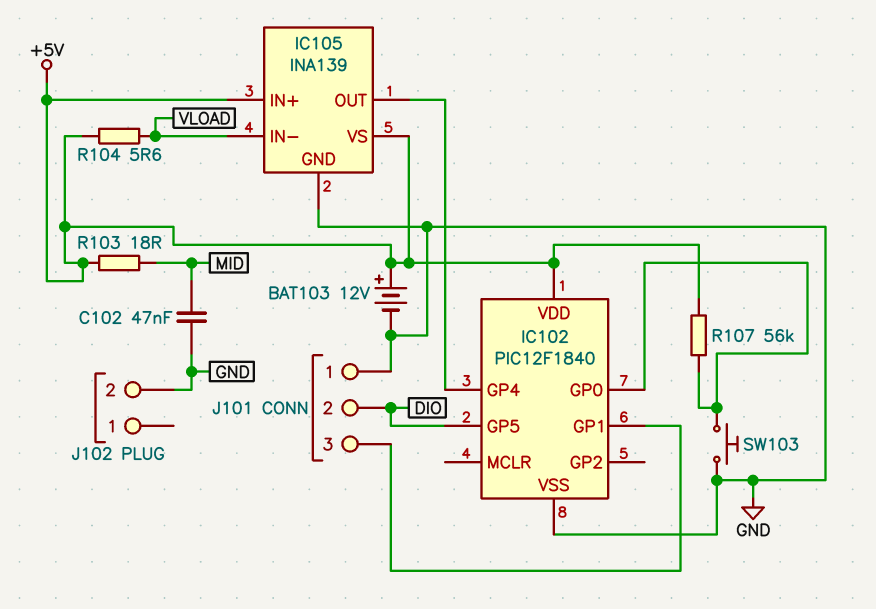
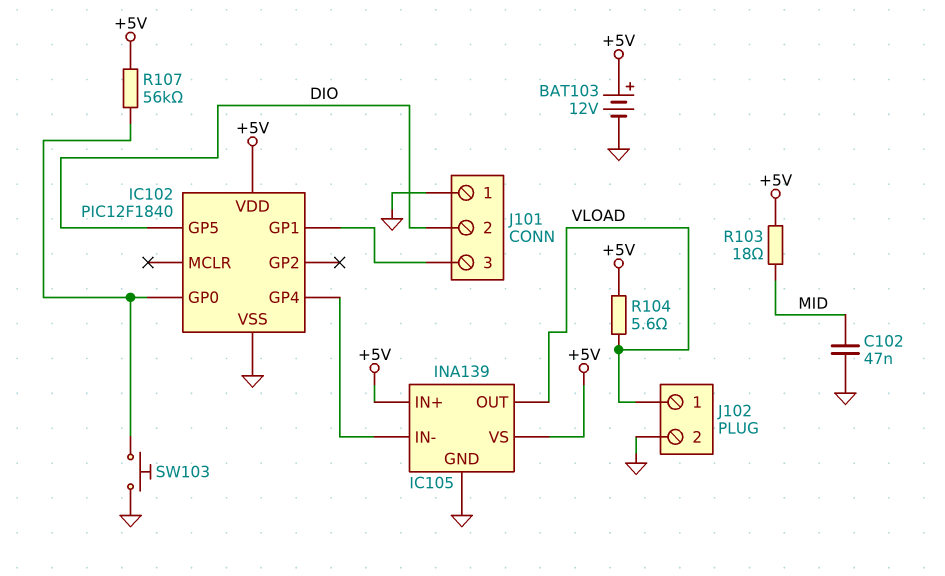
IC105 pin IN-: VLOAD -> IC102/GP4
IC105 pin OUT: IC102/GP4 -> VLOAD
J102 pin 1: none -> VLOAD

